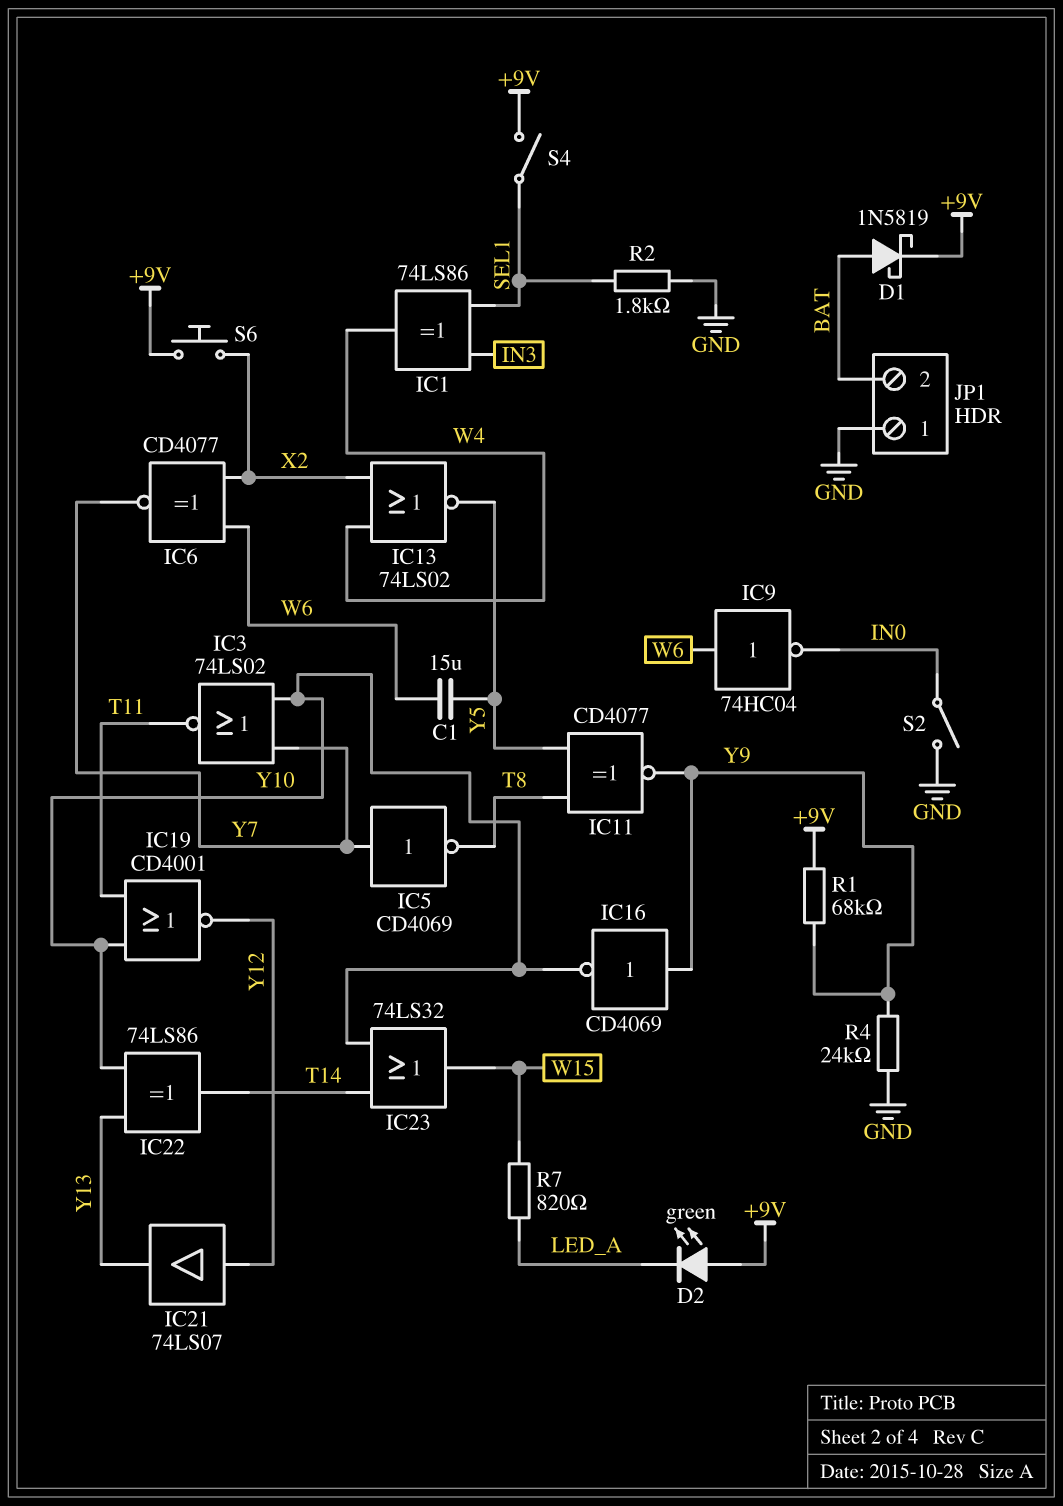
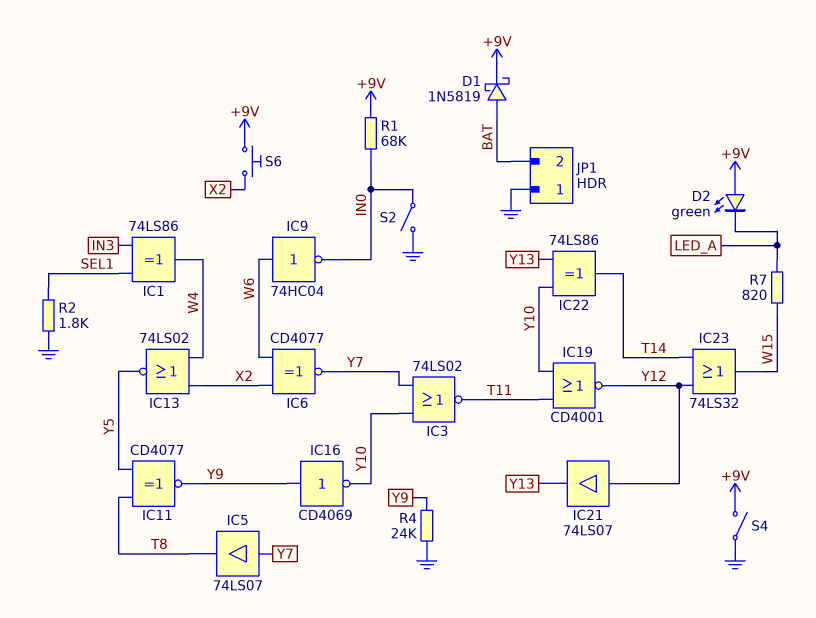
C1: 15uF (W6, Y5) -> none
IC5: NOT CD4069 (in Y7, out T8) -> buffer 74LS07 (in Y7, out T8)
IC23: OR 74LS32 (in T14, in Y10, out W15) -> OR 74LS32 (in T14, in Y12, out W15)
R1: 68k (+9V, Y9) -> 68k (+9V, IN0)
S4: switch (+9V, SEL1) -> switch (+9V, GND)

